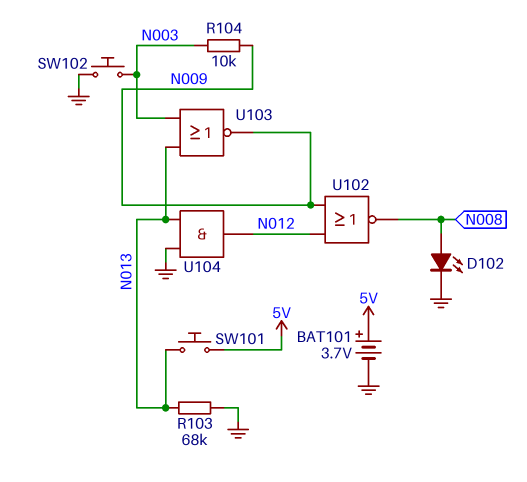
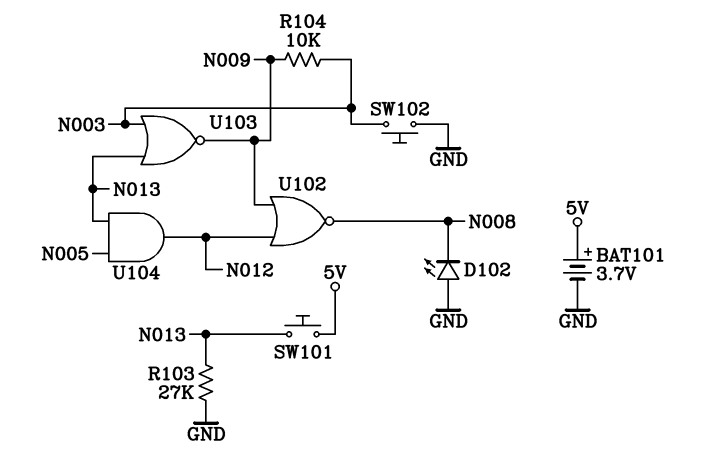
D102: LED (A N008, K GND) -> LED (A GND, K N008)
R103: 68k (GND, N013) -> 27k (GND, N013)
U104: AND (in GND, in N013, out N012) -> AND (in N005, in N013, out N012)

